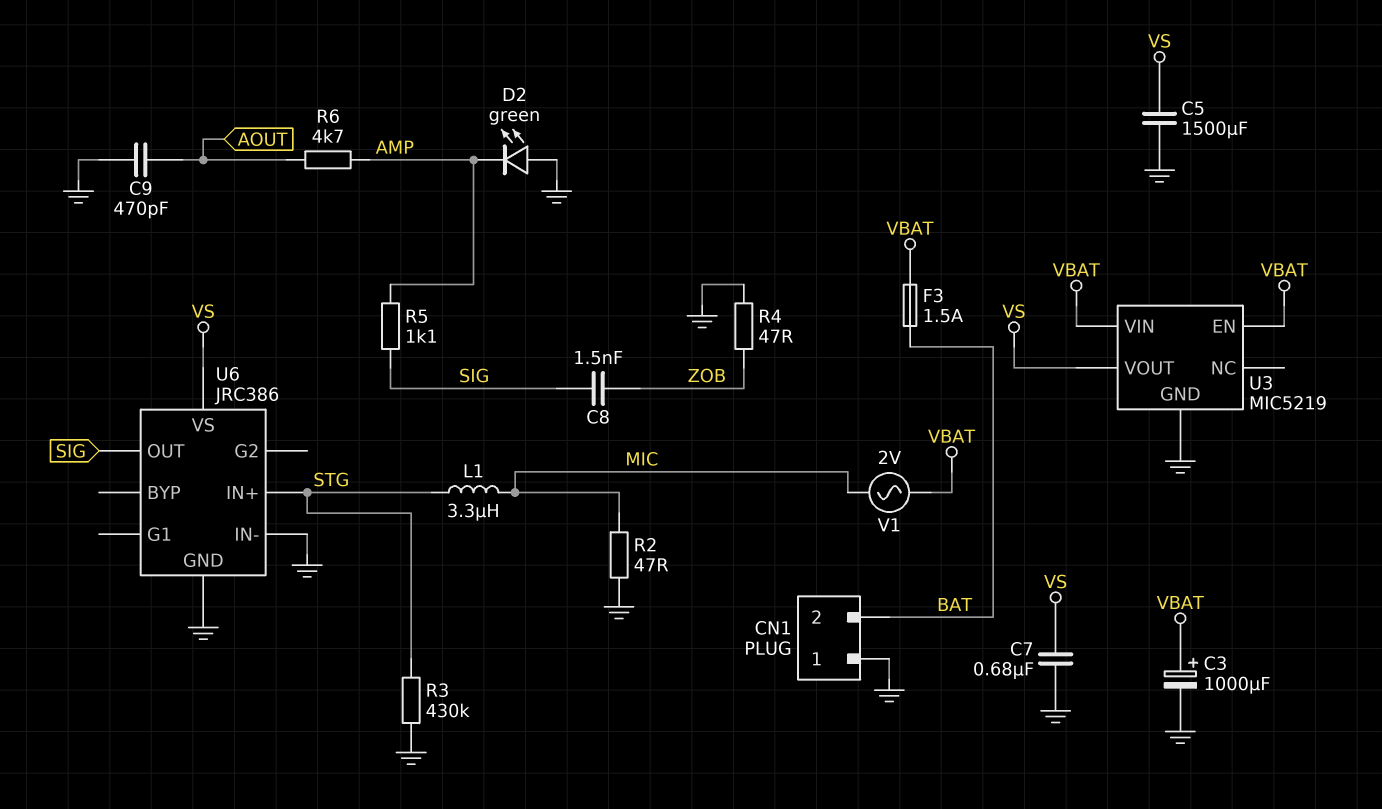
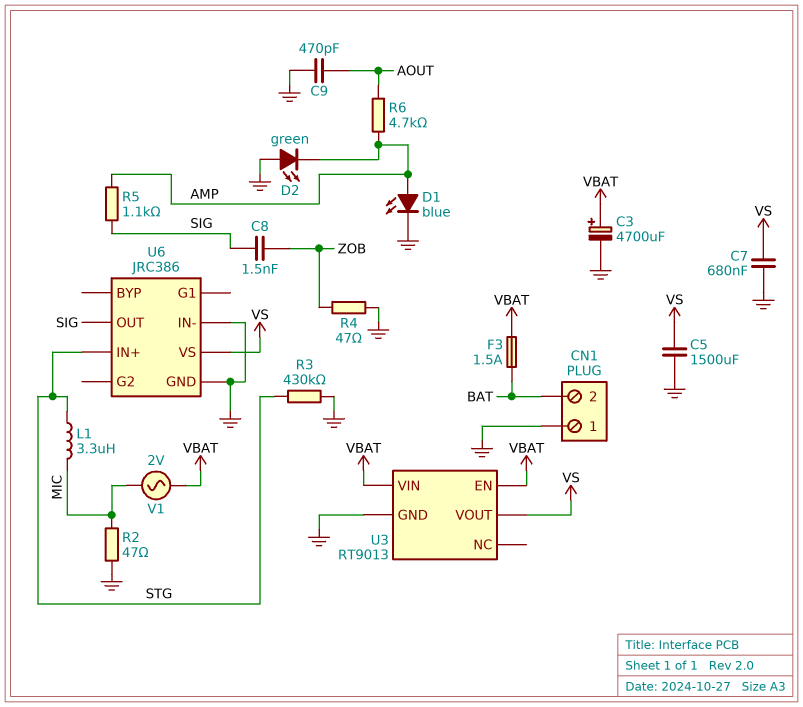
C3: 1000uF (plus VBAT, minus GND) -> 4700uF (plus VBAT, minus GND)
D1: none -> LED blue (A AMP, K GND)
U3: MIC5219 -> RT9013

